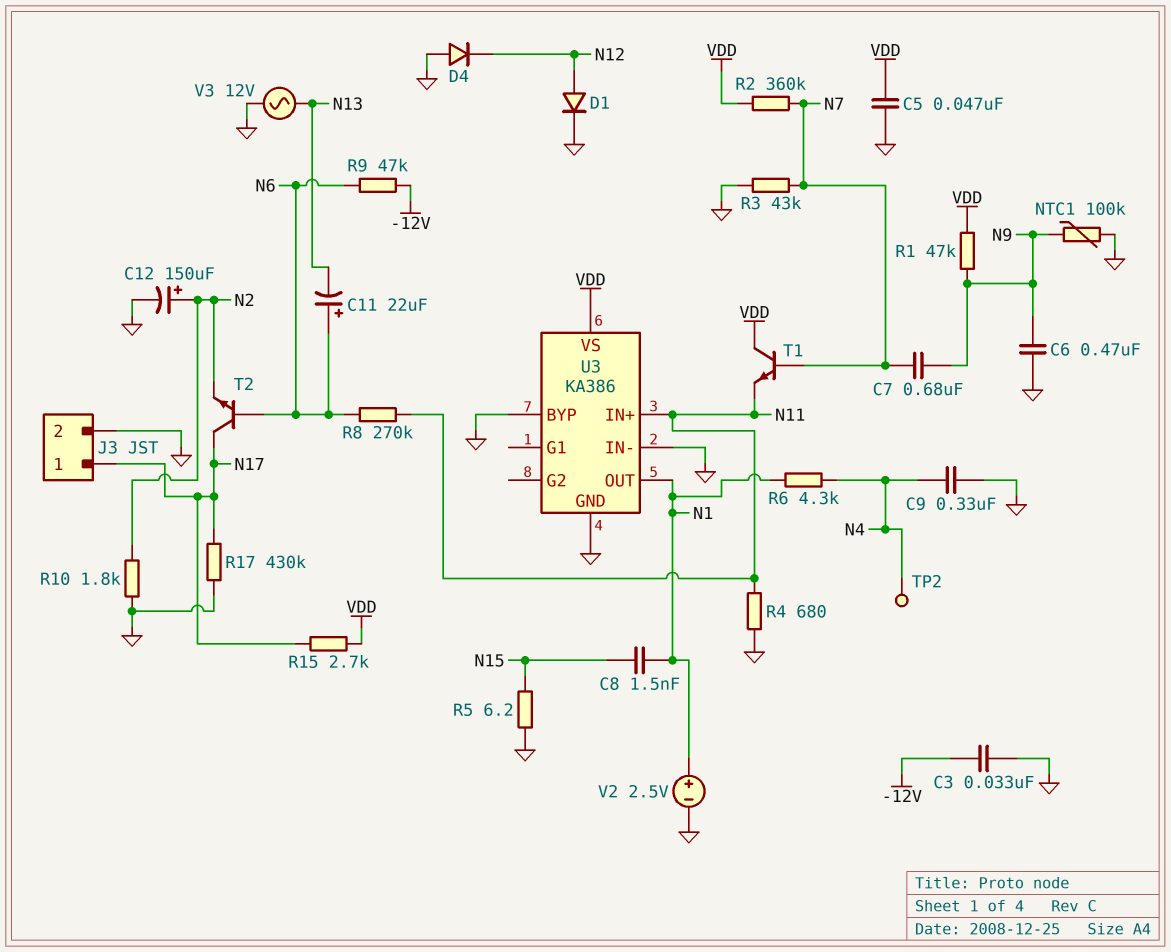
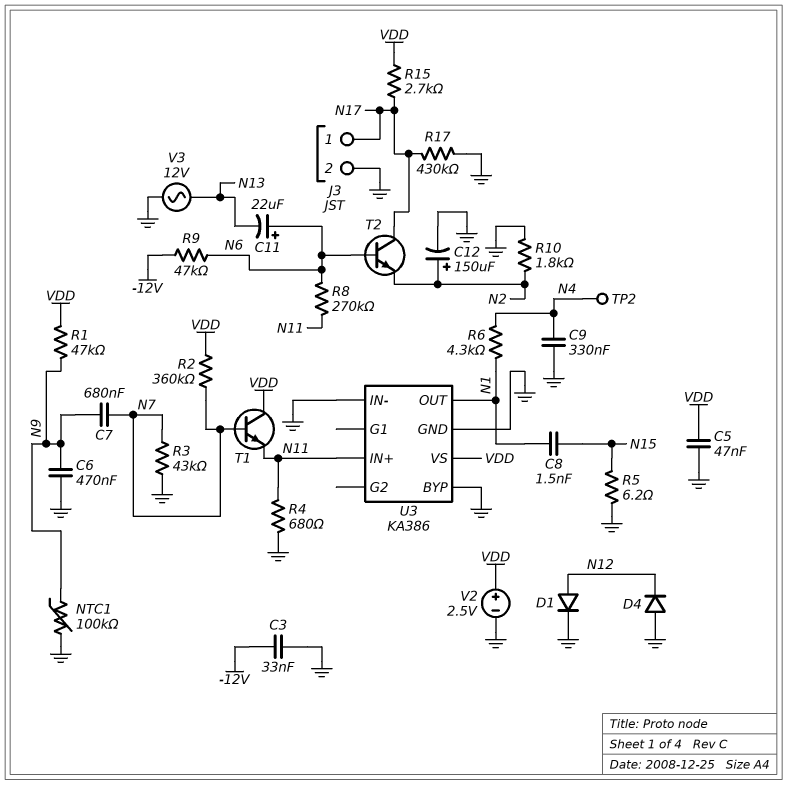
V2: 2.5V (plus N1, minus GND) -> 2.5V (plus VDD, minus GND)

